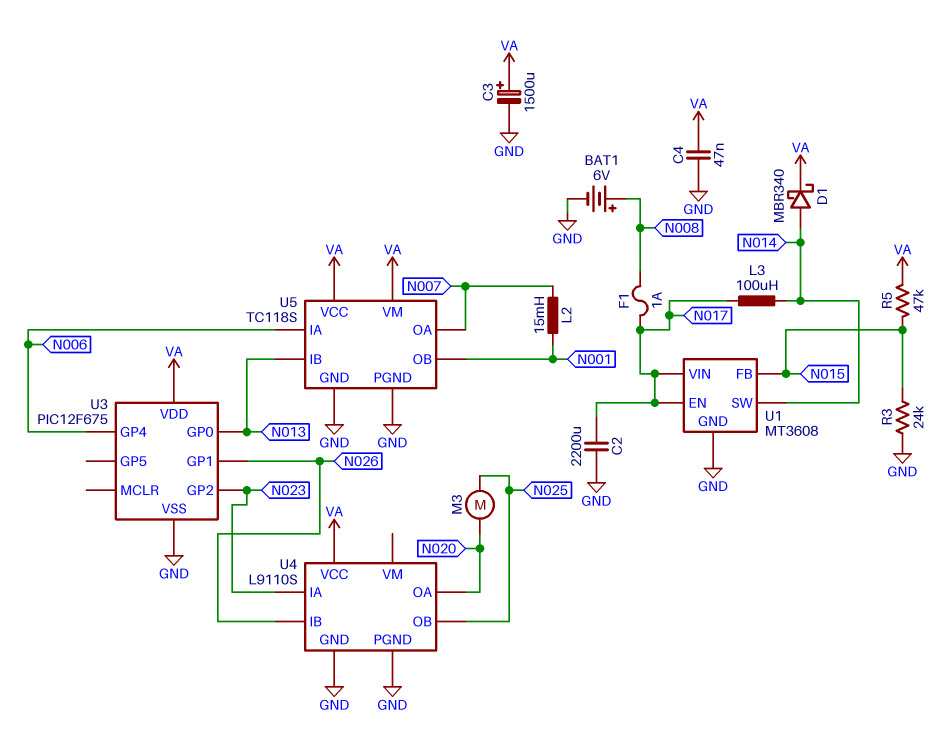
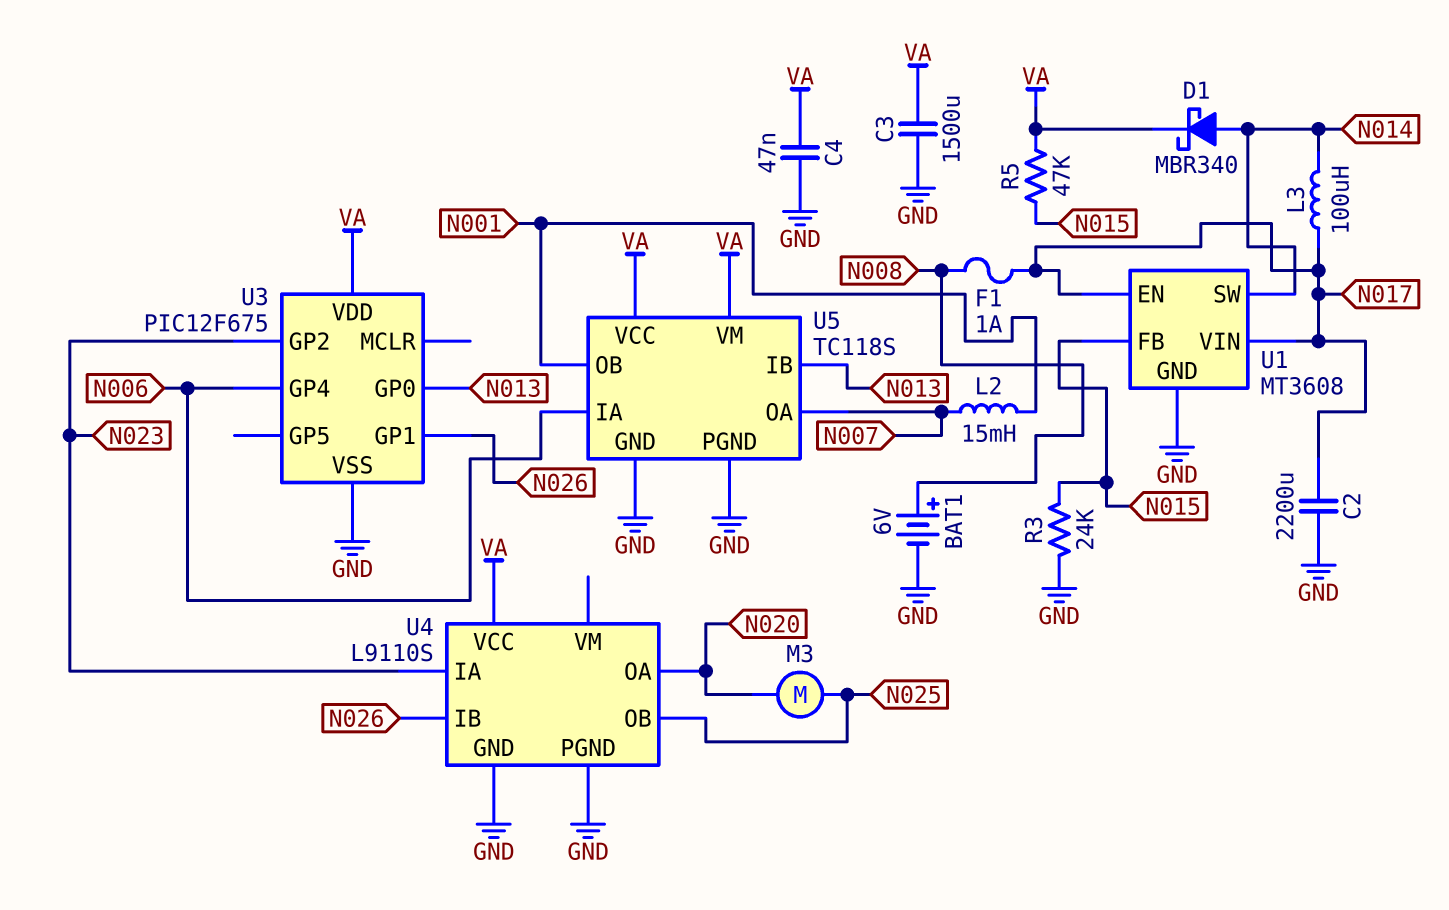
C3: 1500uF (plus VA, minus GND) -> 1500uF (GND, VA)

